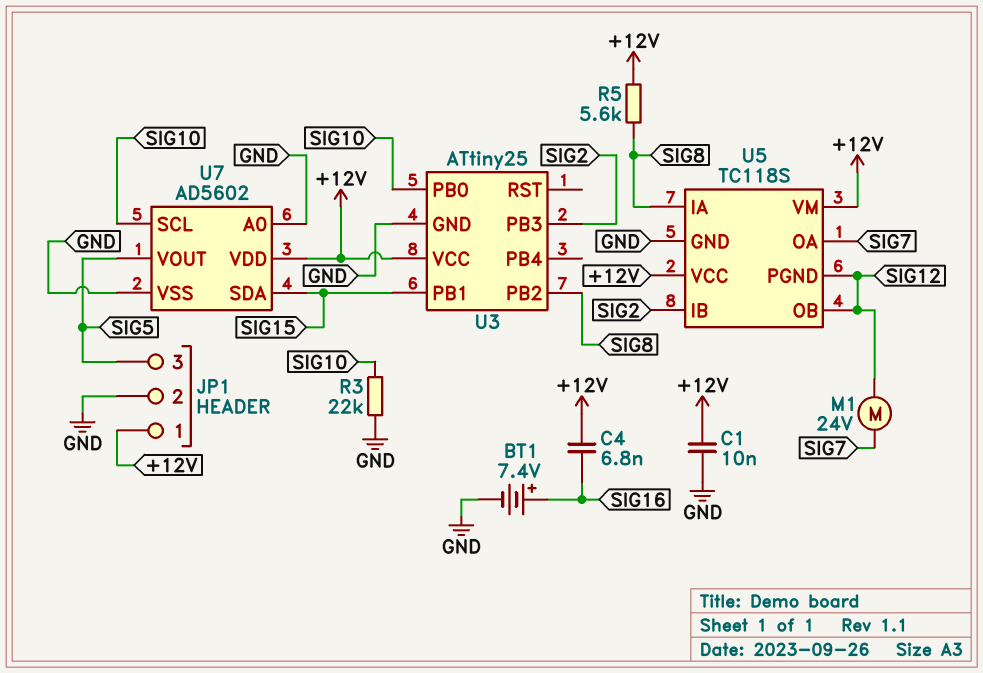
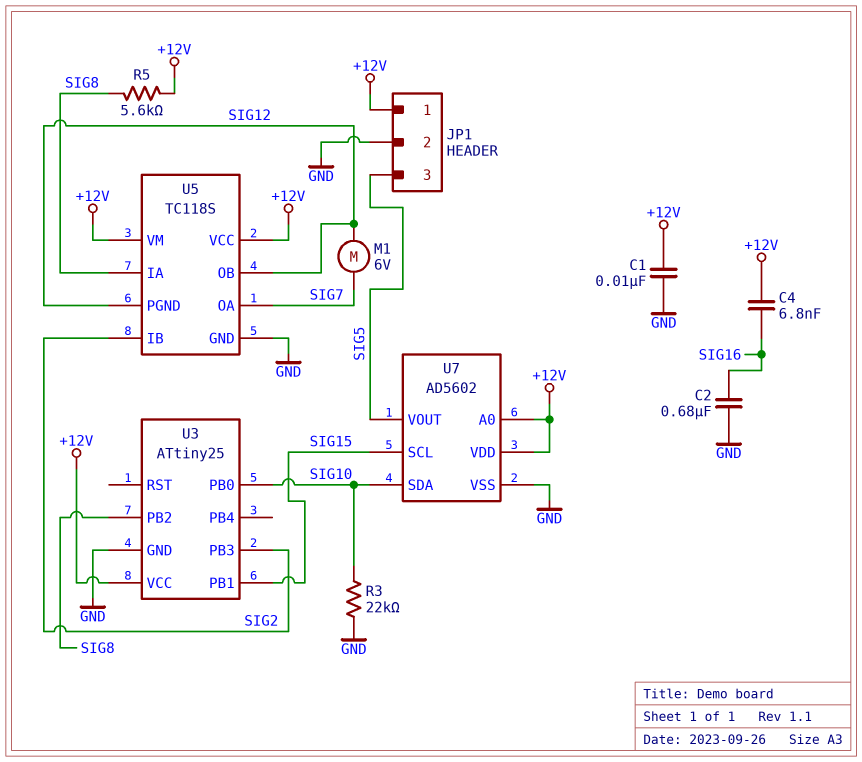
BT1: 7.4V (plus SIG16, minus GND) -> none
C2: none -> 680nF (GND, SIG16)
M1: motor 24V (SIG7, SIG12) -> motor 6V (SIG7, SIG12)
U7 pin A0: GND -> +12V
U7 pin SCL: SIG10 -> SIG15
U7 pin SDA: SIG15 -> SIG10

